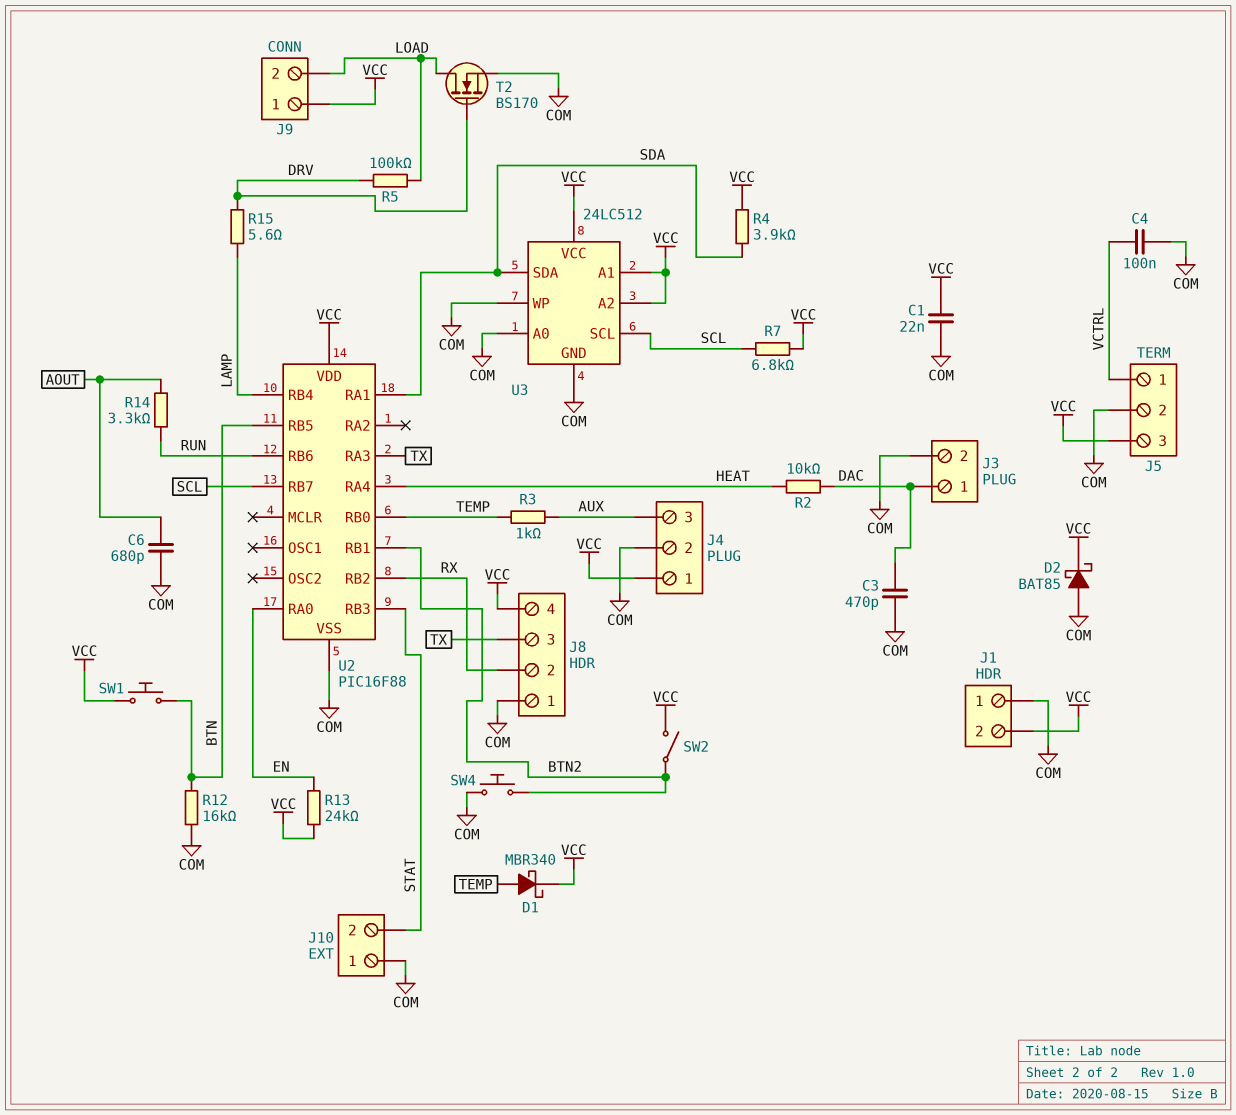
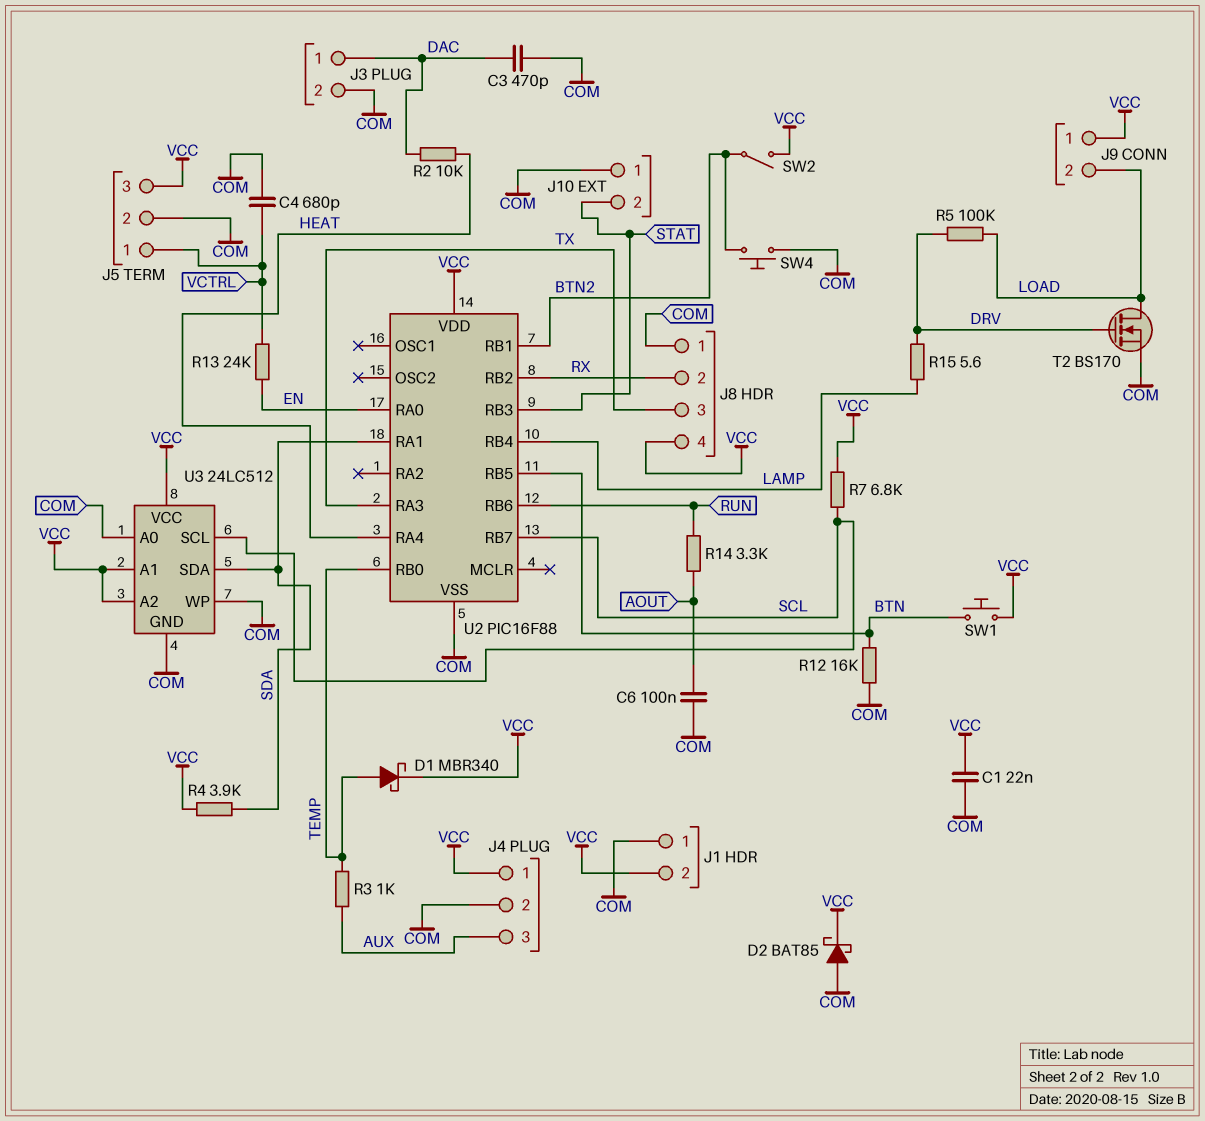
C4: 100nF (COM, VCTRL) -> 680pF (COM, VCTRL)
C6: 680pF (AOUT, COM) -> 100nF (AOUT, COM)
R13: 24k (EN, VCC) -> 24k (EN, VCTRL)

